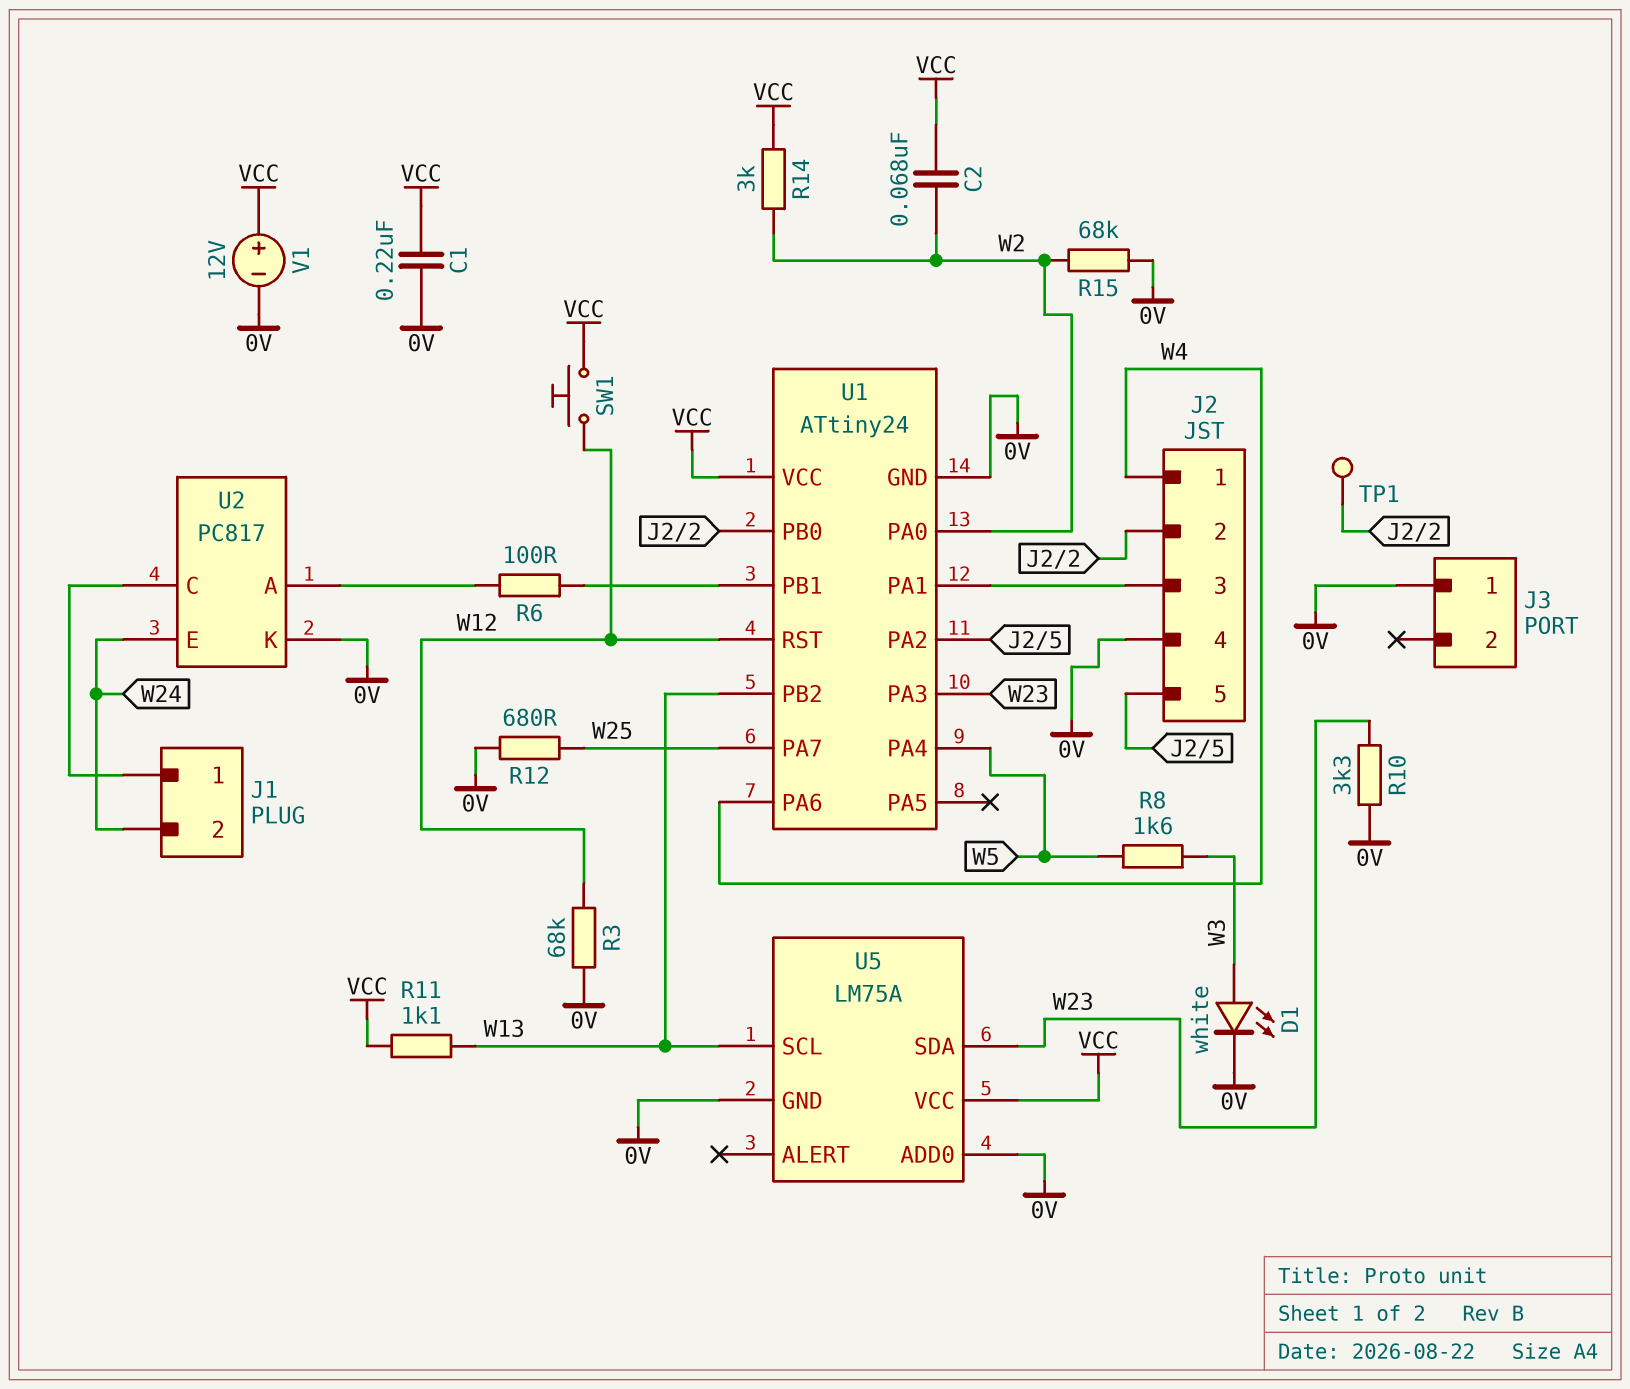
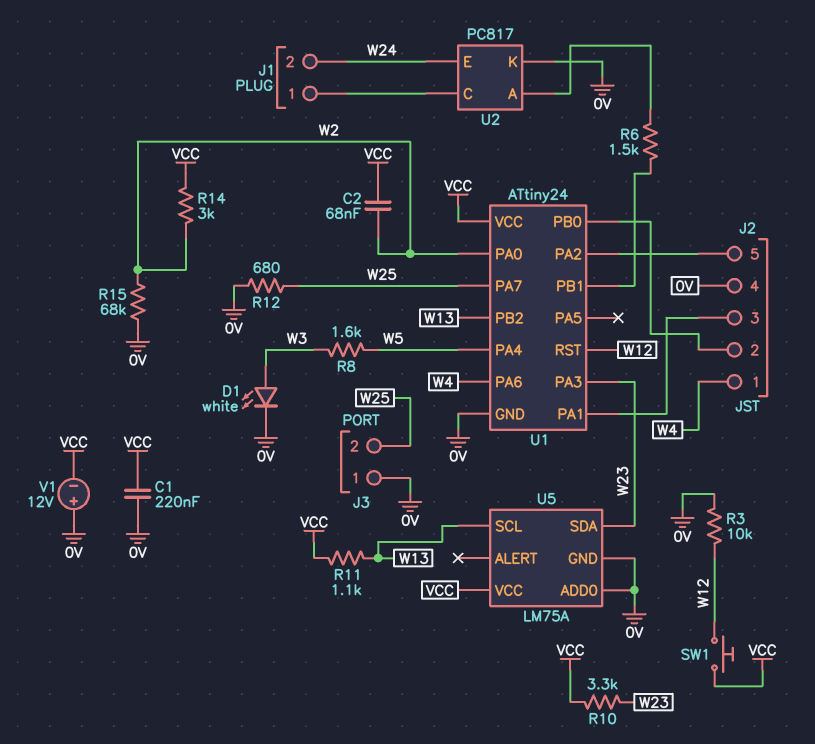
J3 pin 2: none -> W25
R3: 68k (0V, W12) -> 10k (0V, W12)
R6: 100 (U1/PB1, U2/A) -> 1.5k (U1/PB1, U2/A)
R10: 3.3k (0V, W23) -> 3.3k (VCC, W23)
TP1: test point (J2/2) -> none
V1: 12V (plus VCC, minus 0V) -> 12V (plus 0V, minus VCC)

